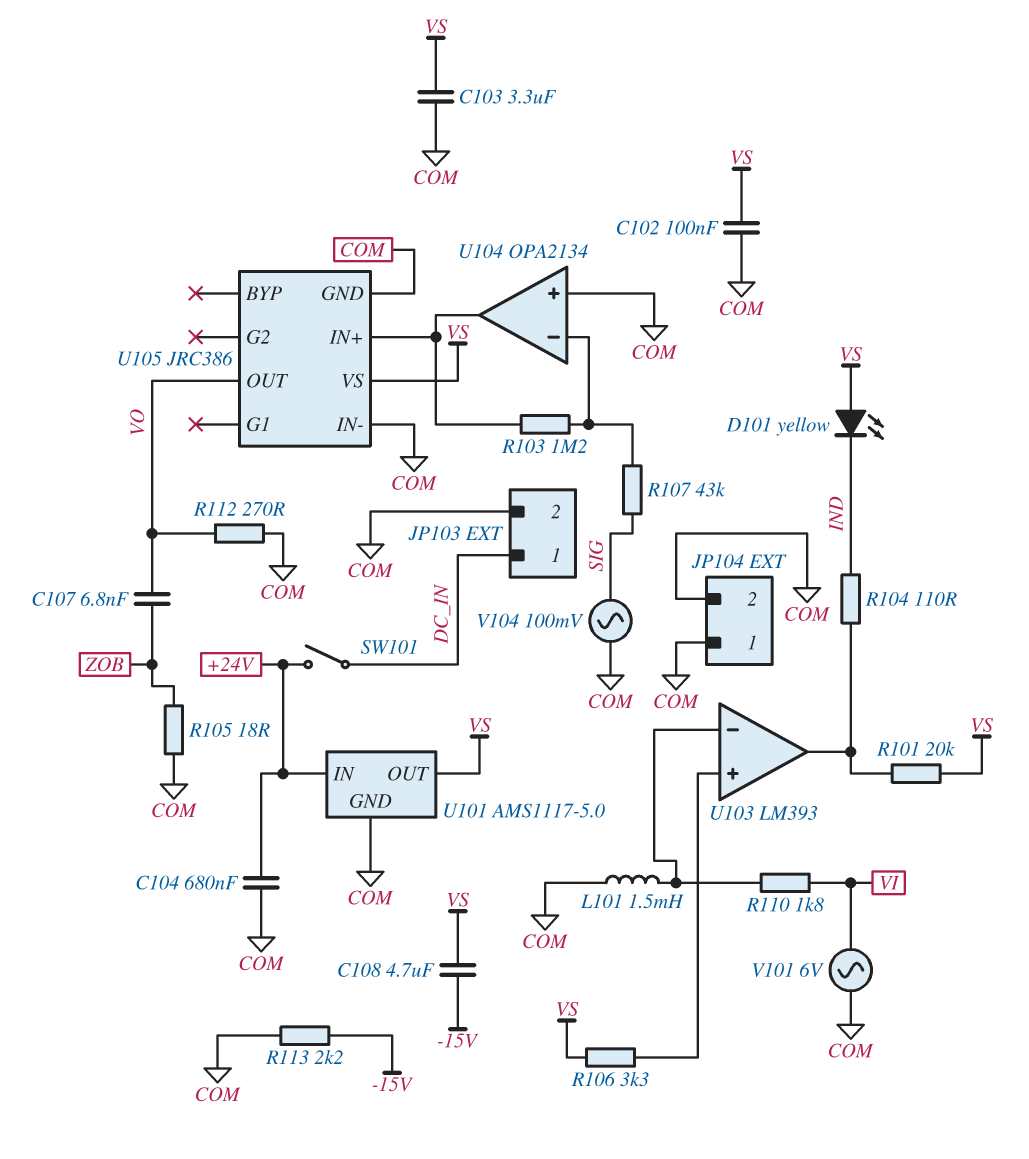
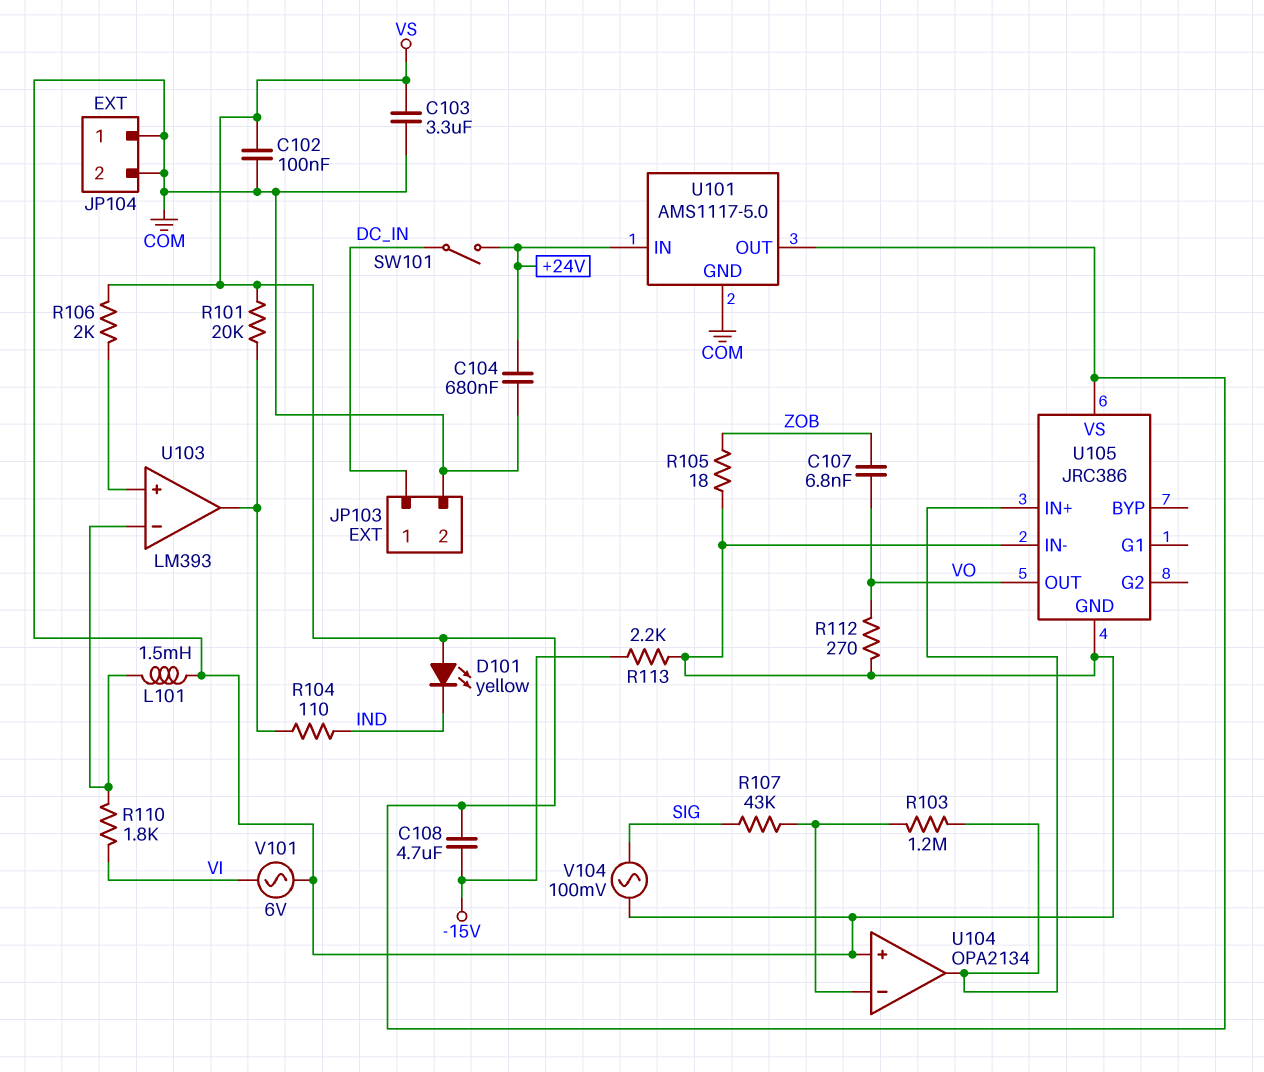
R106: 3.3k (U103/in+, VS) -> 2k (U103/in+, VS)

